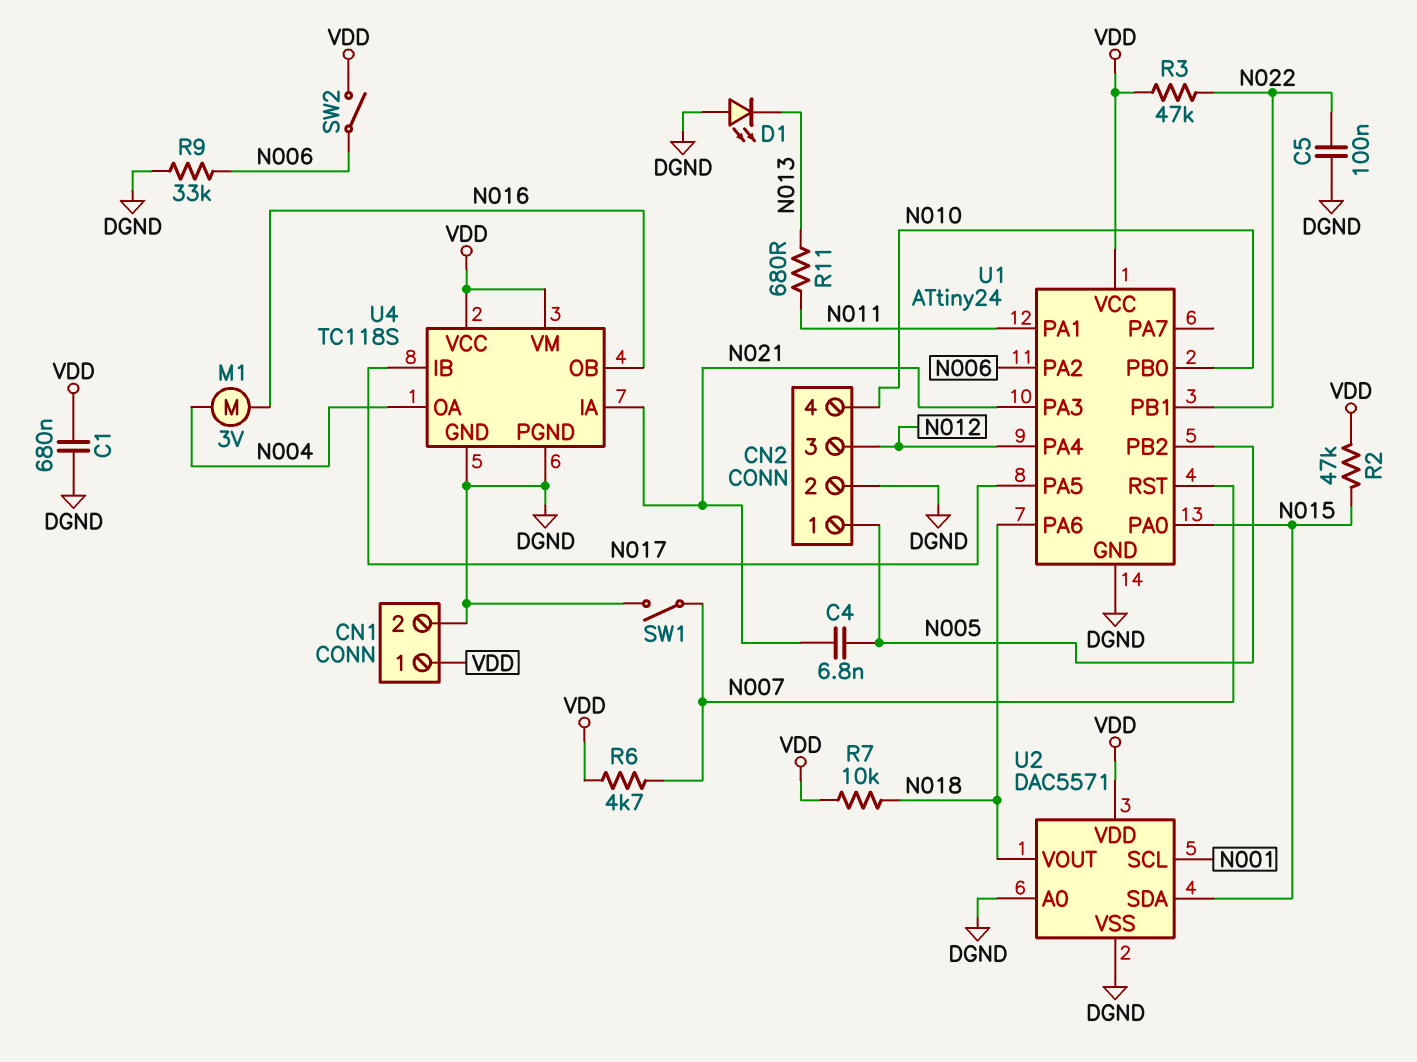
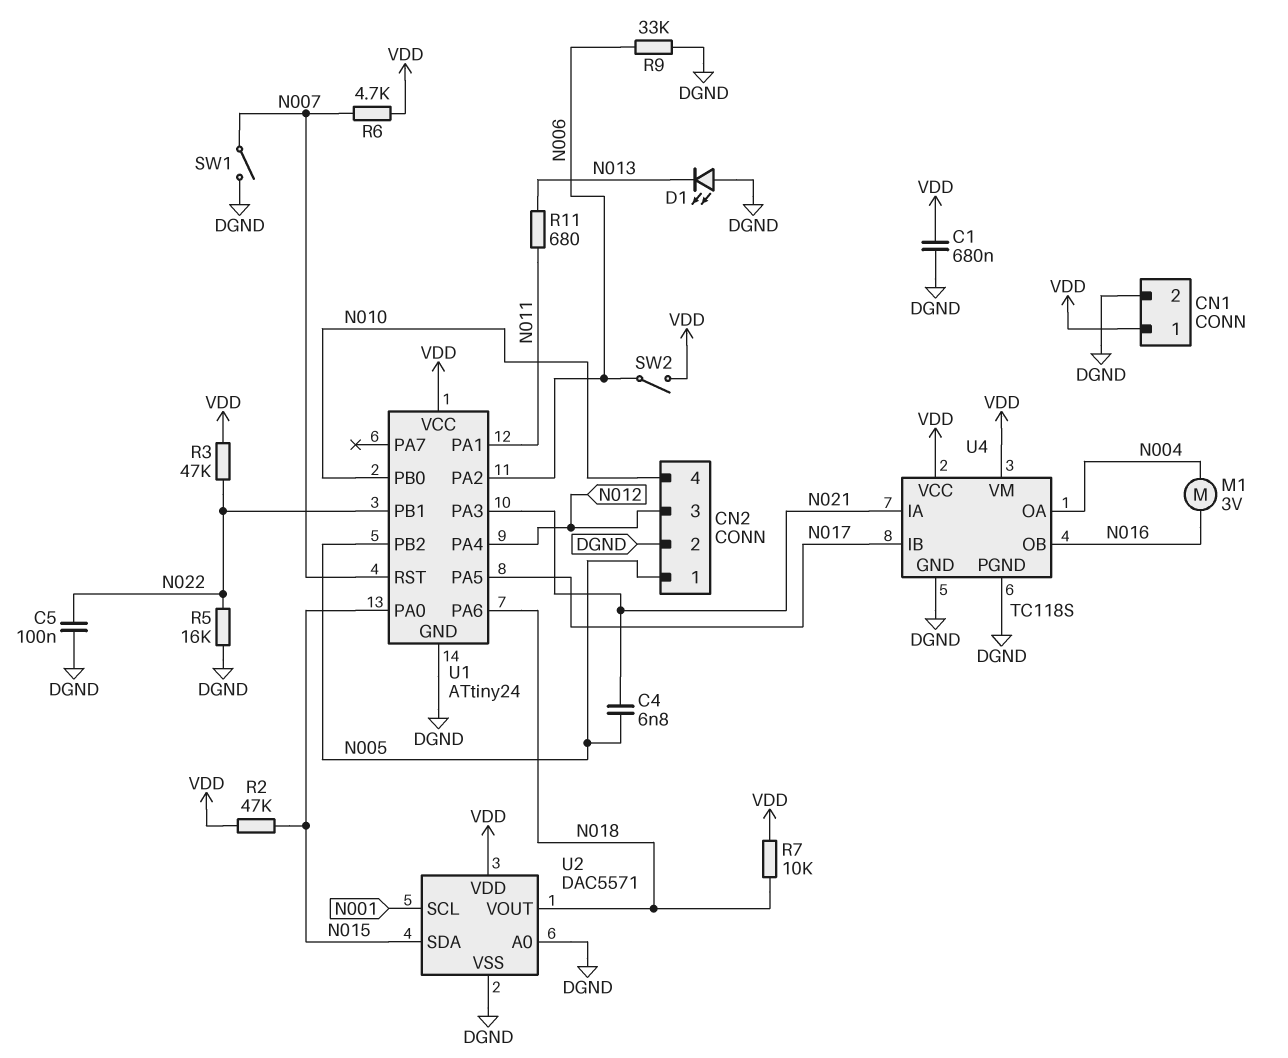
R5: none -> 16k (DGND, N022)

